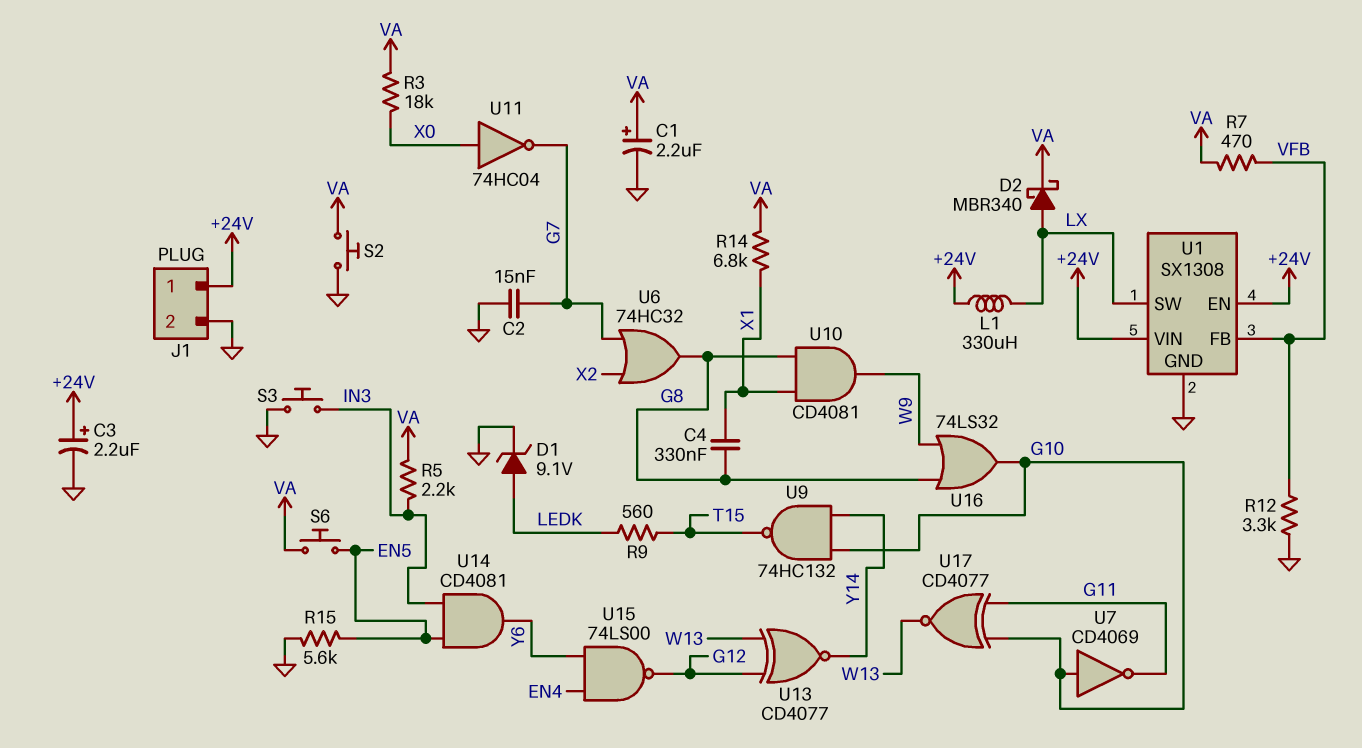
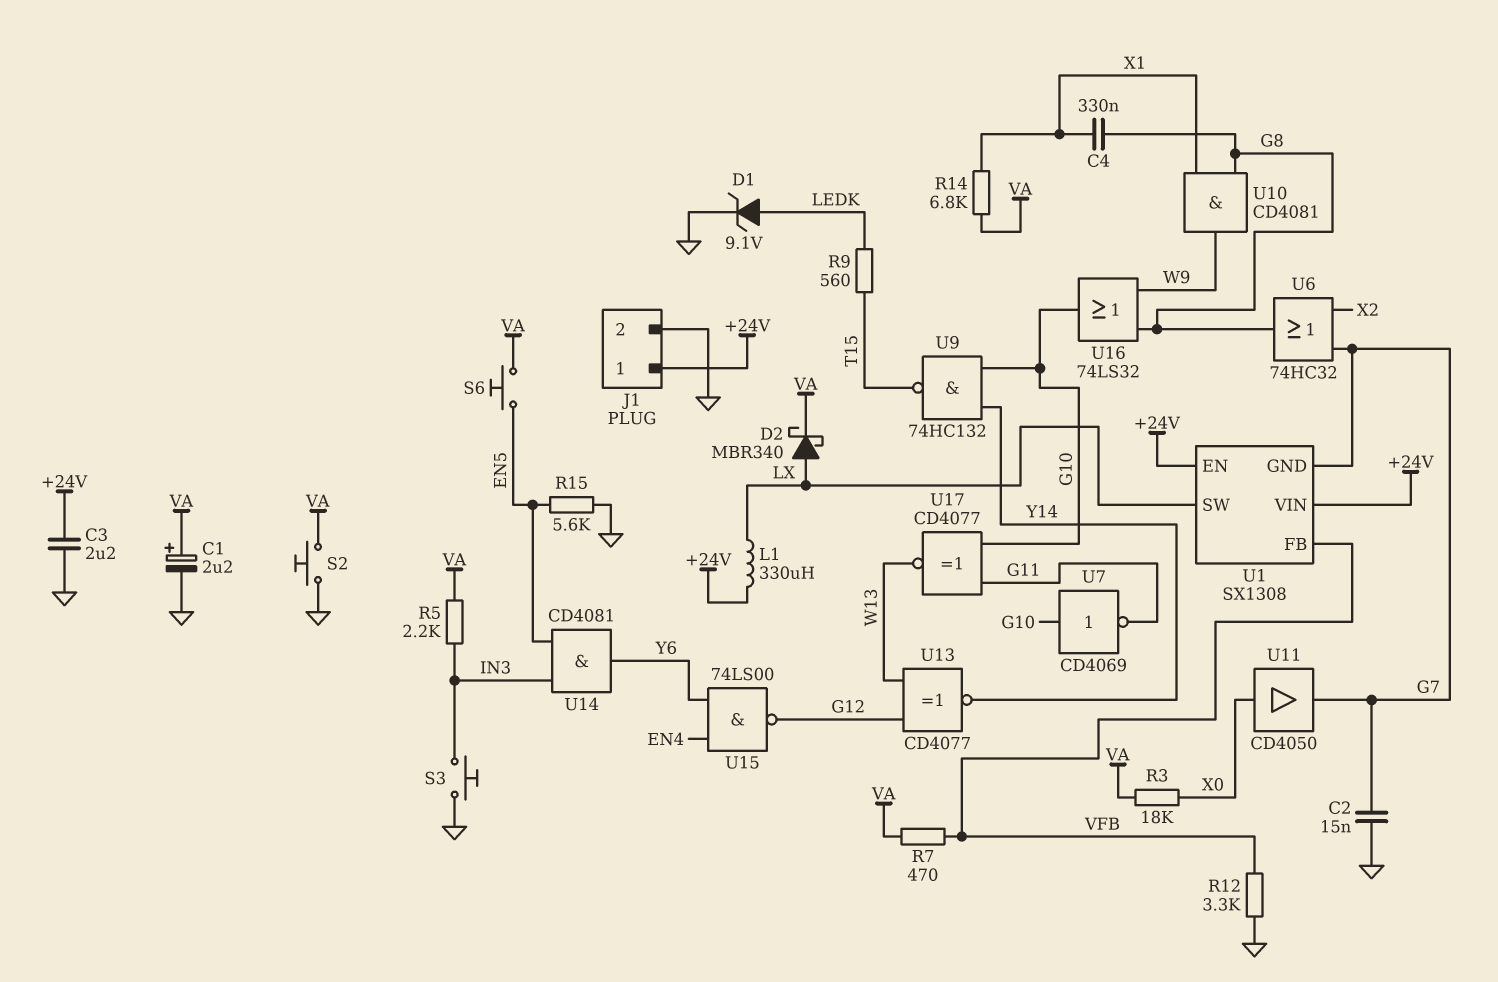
C3: 2.2uF (plus +24V, minus GND) -> 2.2uF (+24V, GND)
U1 pin GND: GND -> G7
U11: NOT 74HC04 (in X0, out G7) -> buffer CD4050 (in X0, out G7)

